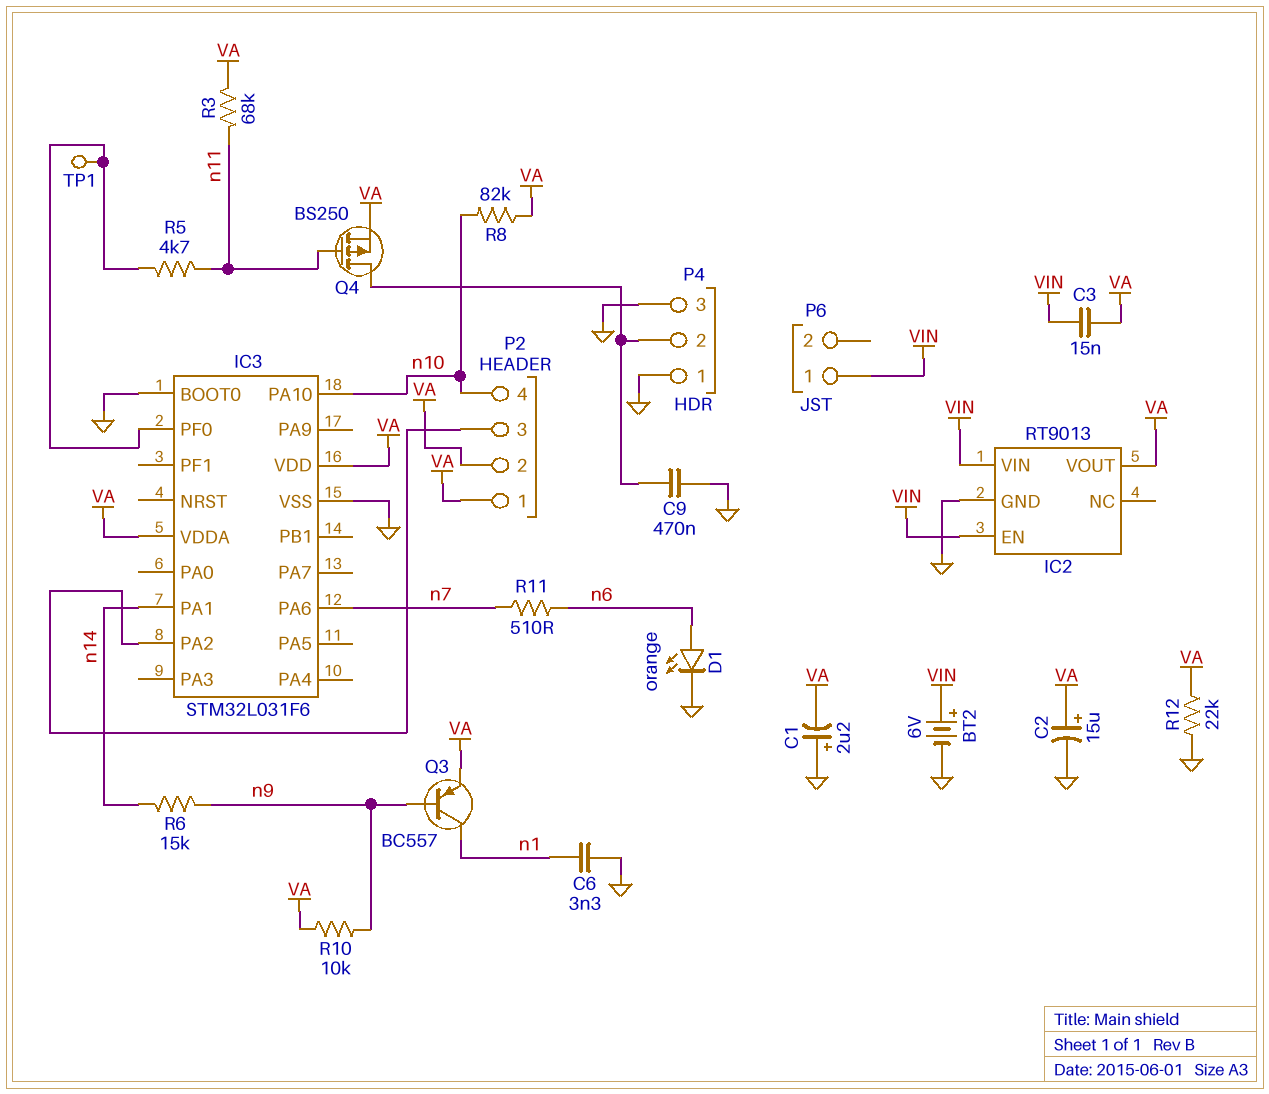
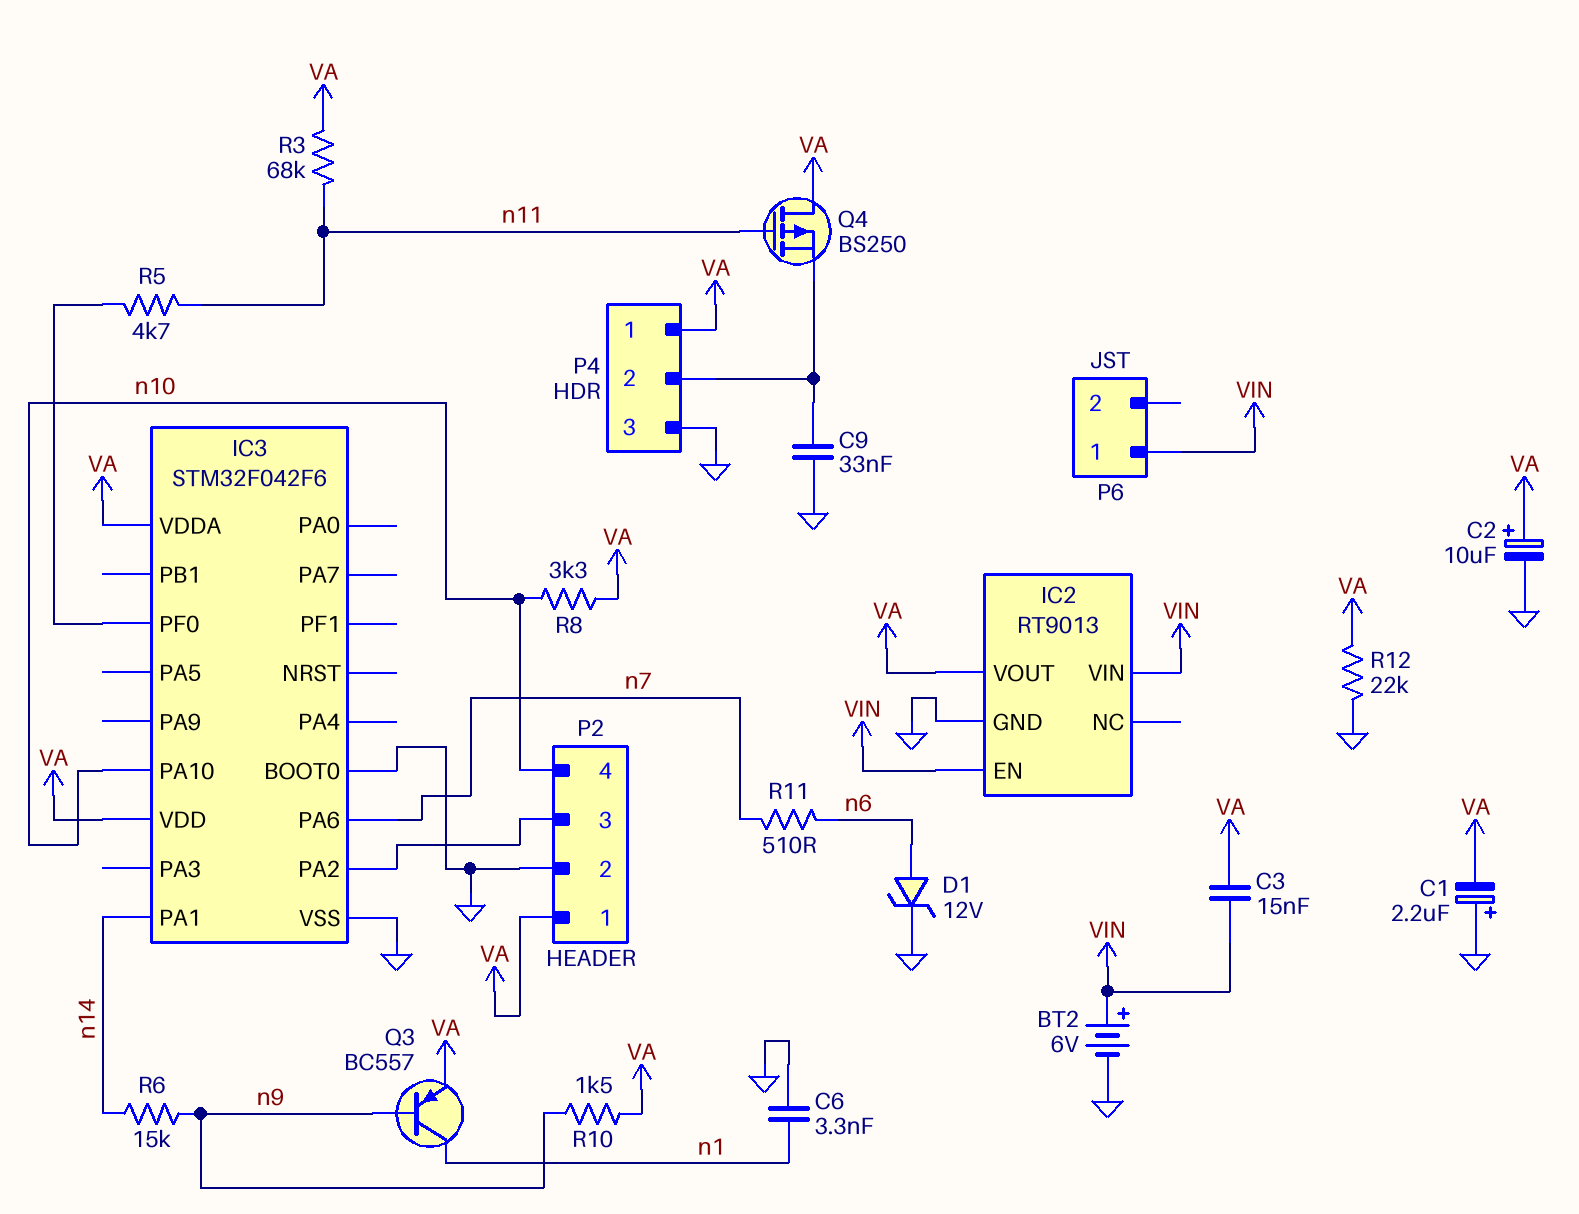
C2: 15uF (plus VA, minus GND) -> 10uF (plus VA, minus GND)
C9: 470nF (GND, P4/2) -> 33nF (GND, P4/2)
D1: LED orange (A n6, K GND) -> zener 12V (A n6, K GND)
IC3: STM32L031F6 -> STM32F042F6
P2 pin 2: VA -> GND
P4 pin 1: GND -> VA
Q4: PMOS BS250 (G n11, D P4/2, S VA) -> PMOS BS250 (G n11, D VA, S P4/2)
R8: 82k (VA, n10) -> 3.3k (VA, n10)
R10: 10k (VA, n9) -> 1.5k (VA, n9)
TP1: test point (IC3/PF0) -> none

